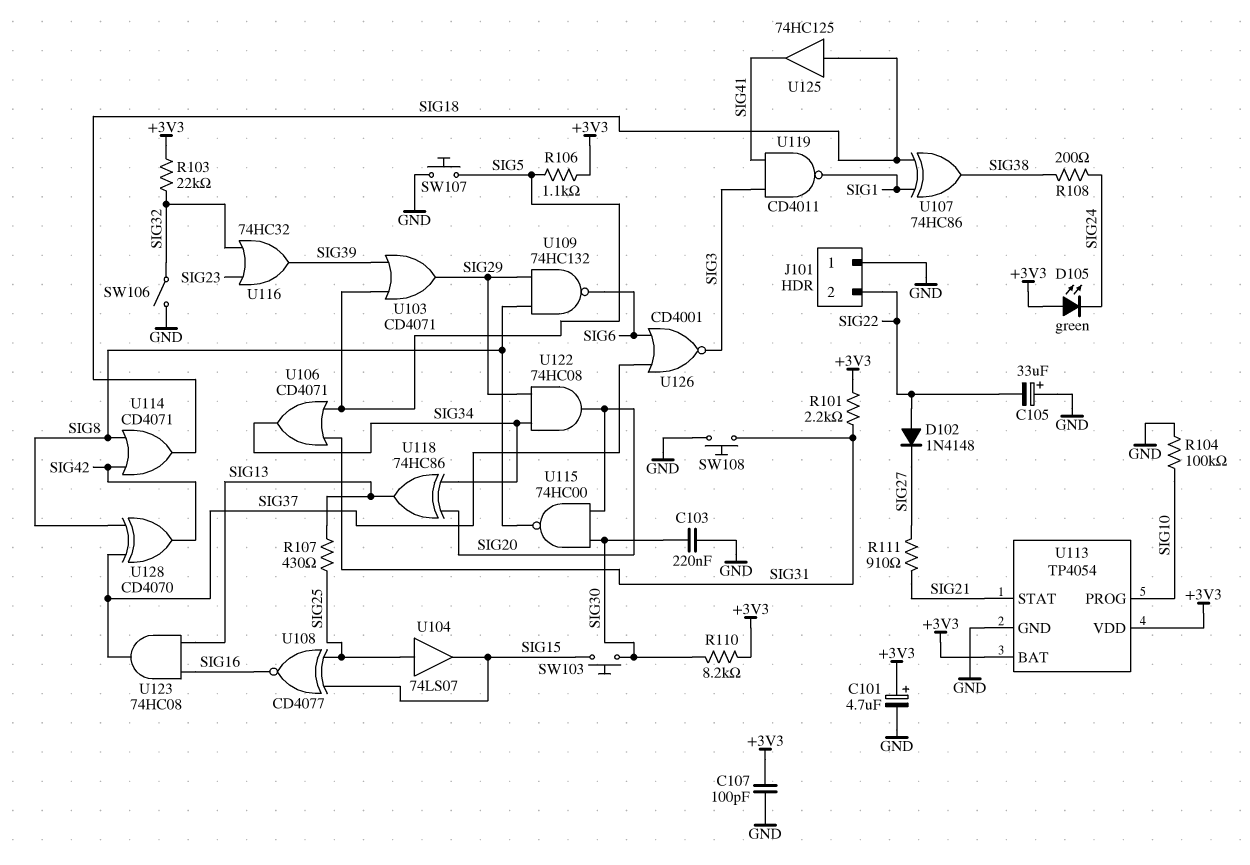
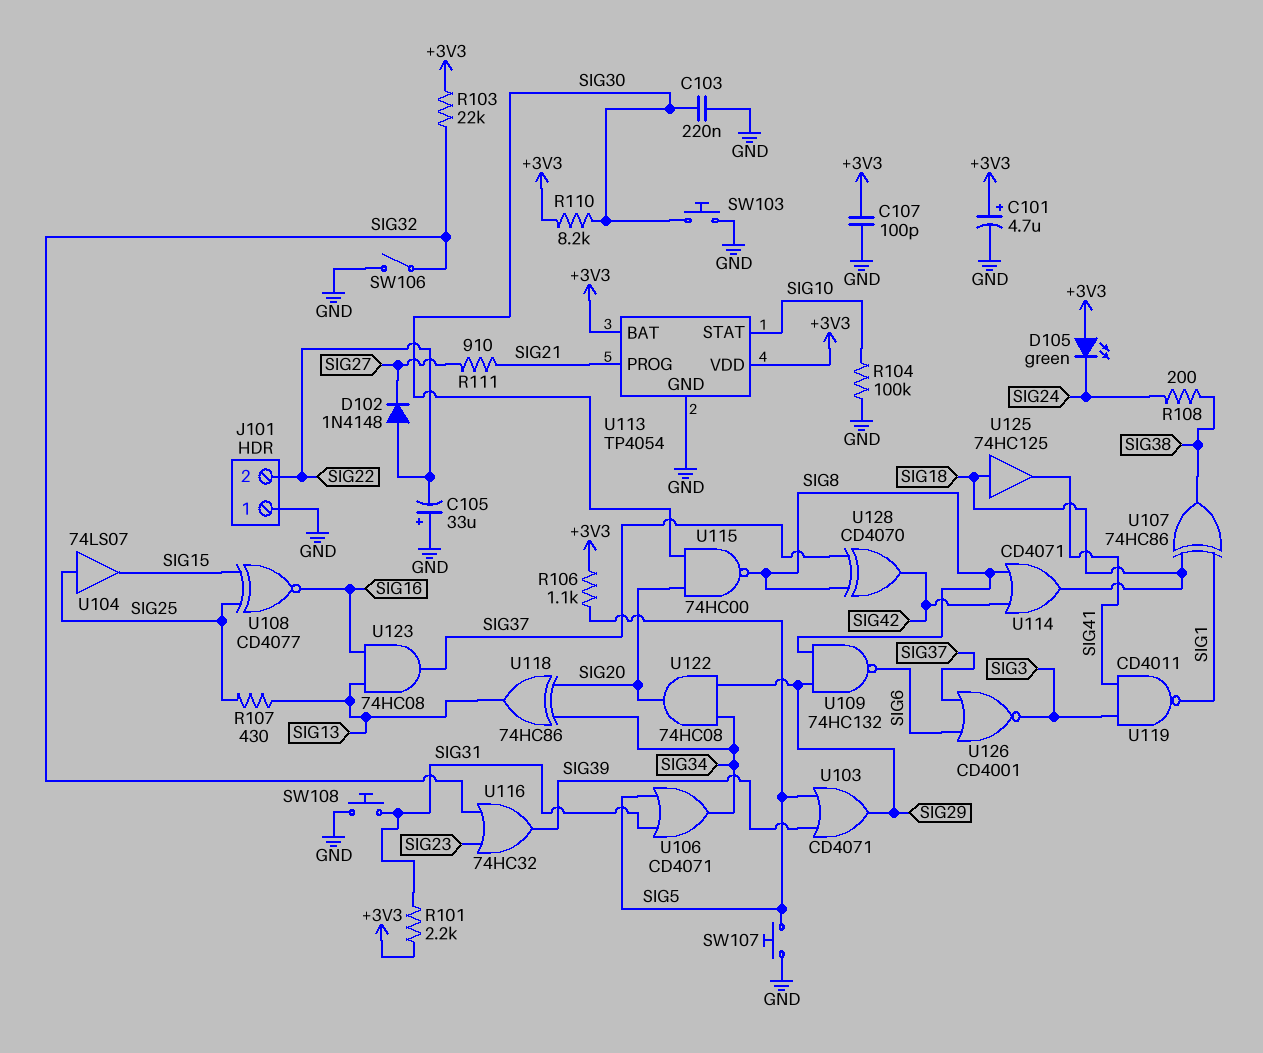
SW103: button (SIG15, SIG30) -> button (GND, SIG30)
U113 pin PROG: SIG10 -> SIG21
U113 pin STAT: SIG21 -> SIG10

